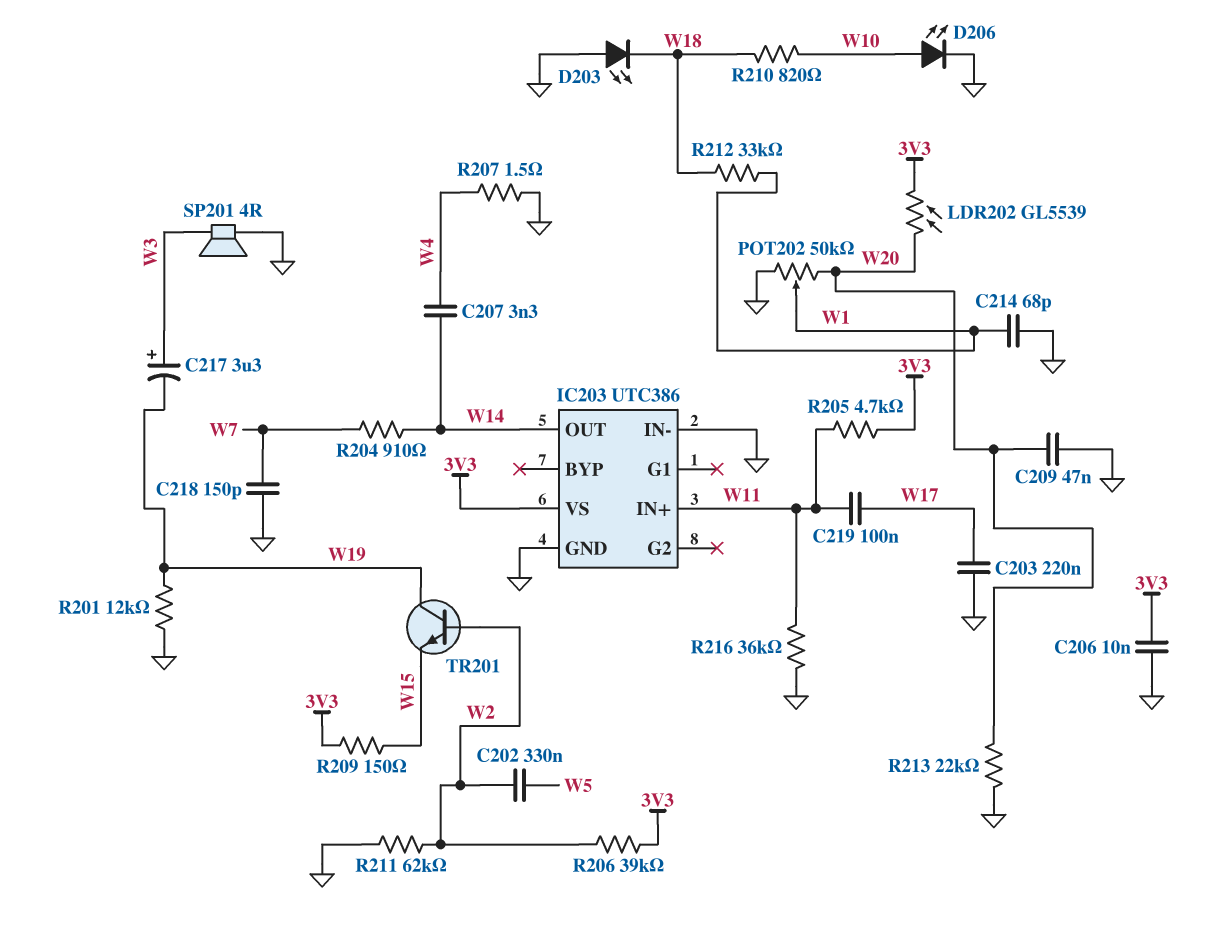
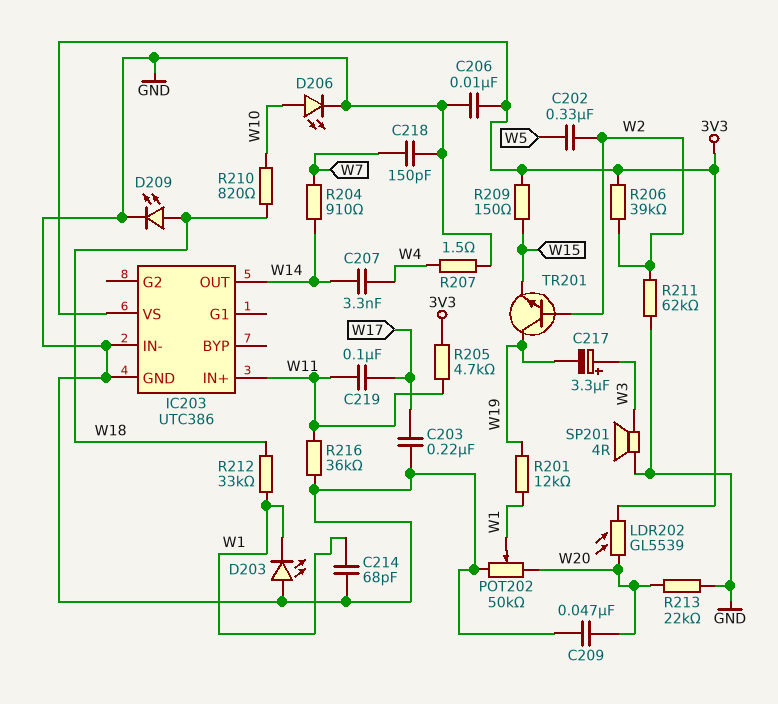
D203: LED (A GND, K W18) -> LED (A GND, K W1)
D209: none -> LED (A W18, K GND)
R201: 12k (GND, W19) -> 12k (W1, W19)

